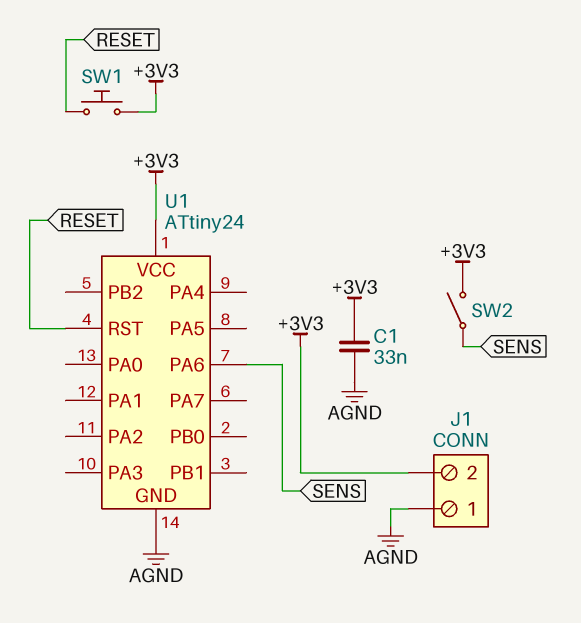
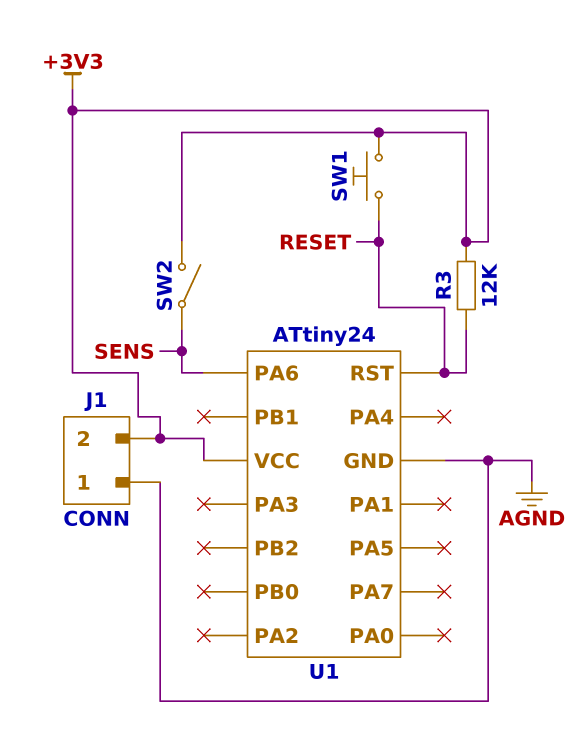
C1: 33nF (+3V3, AGND) -> none
R3: none -> 12k (+3V3, RESET)

